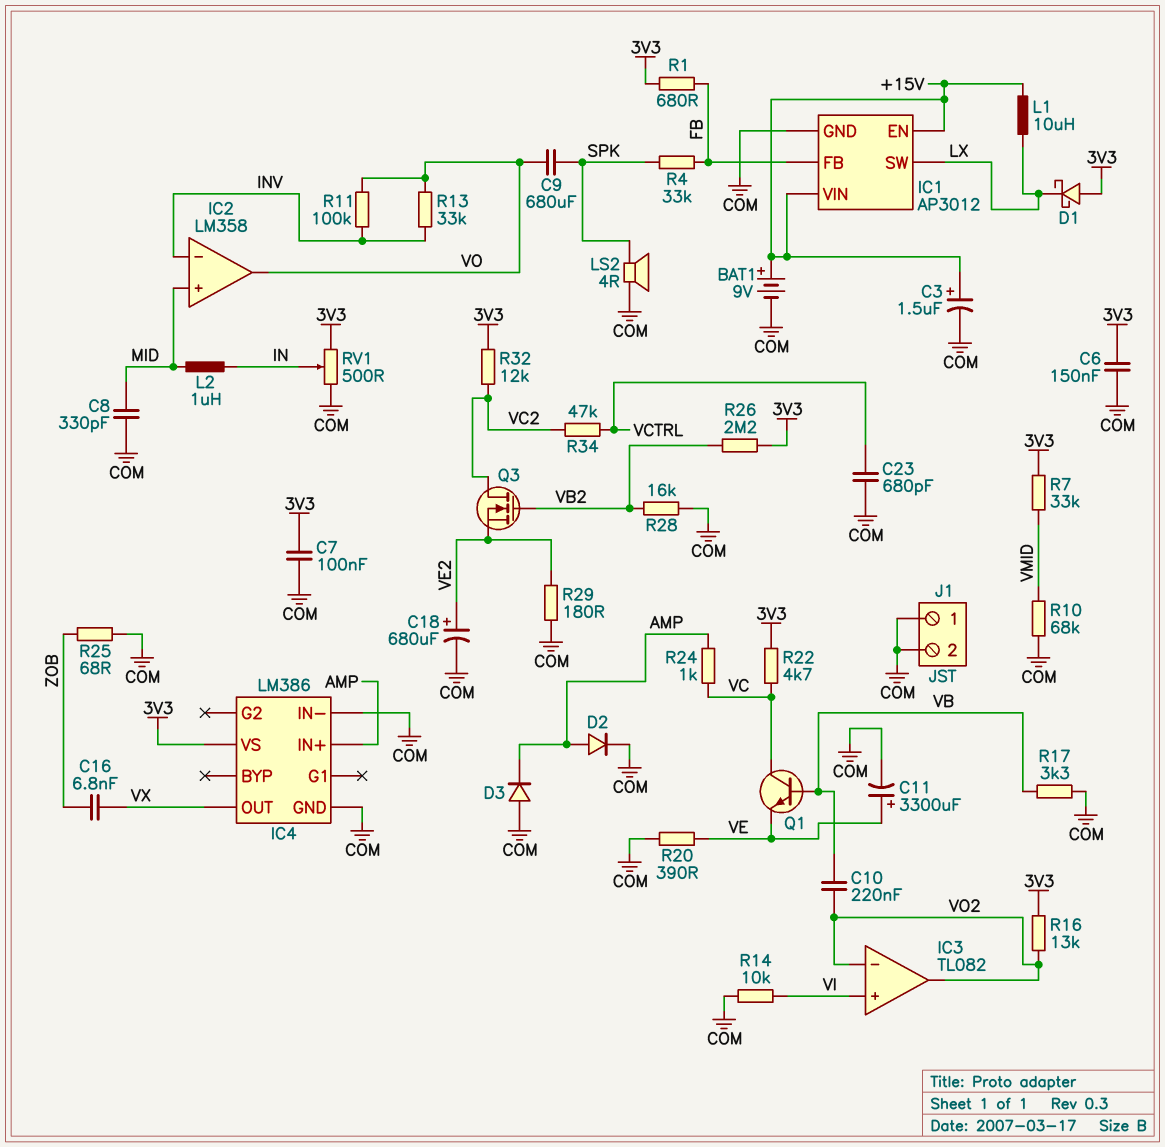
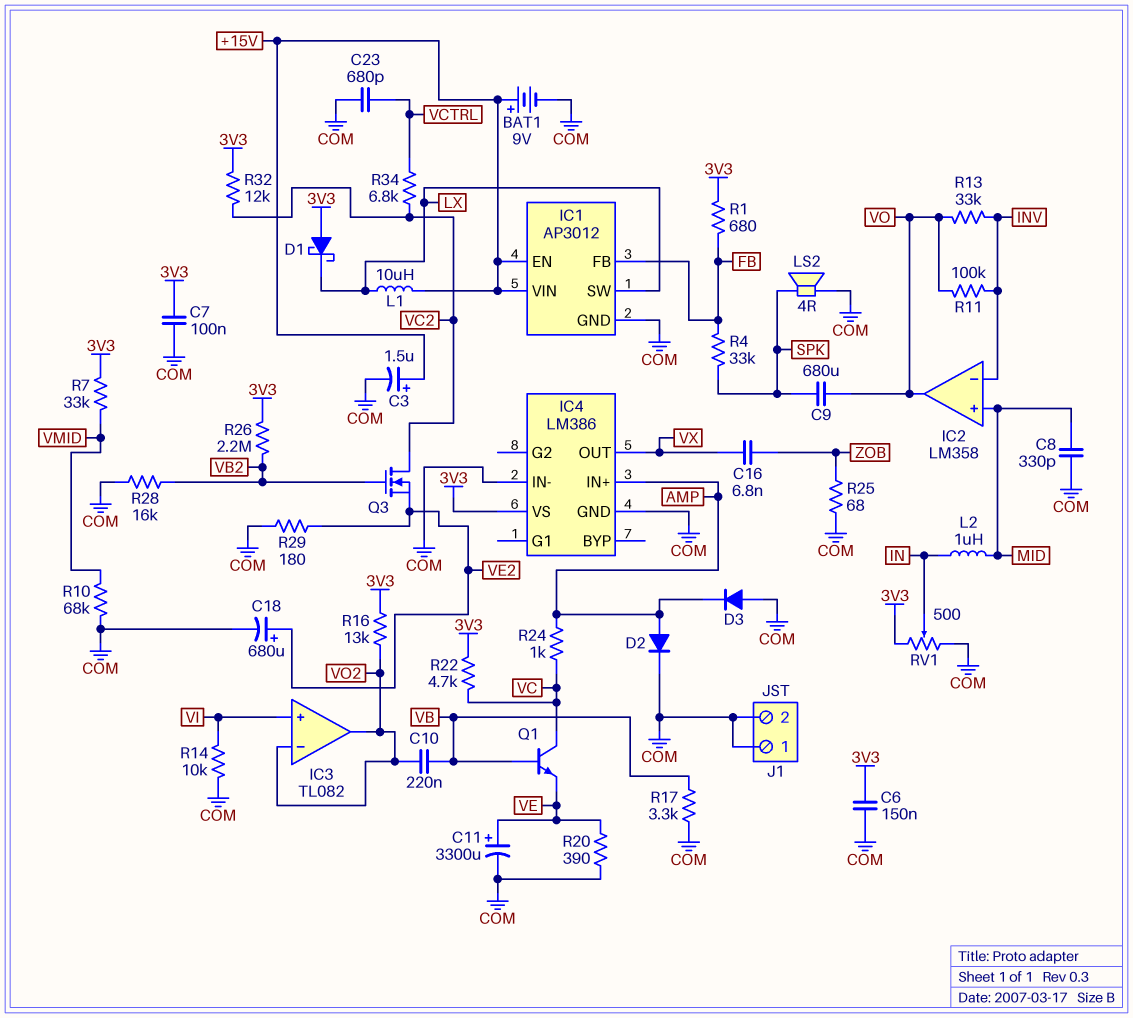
R34: 47k (VC2, VCTRL) -> 6.8k (VC2, VCTRL)

